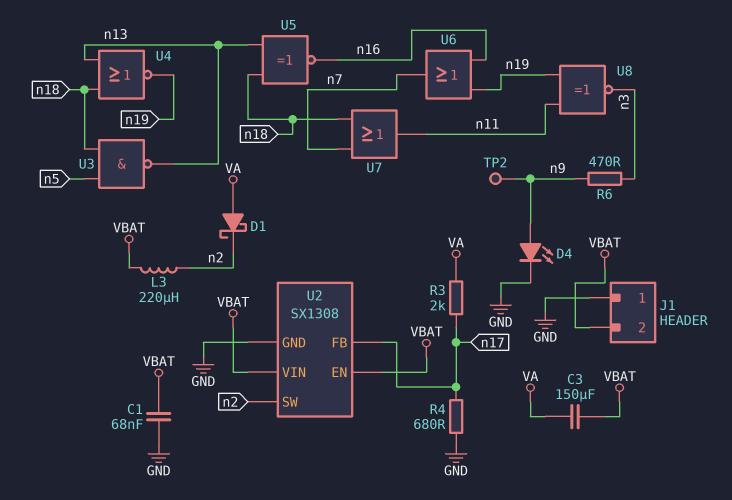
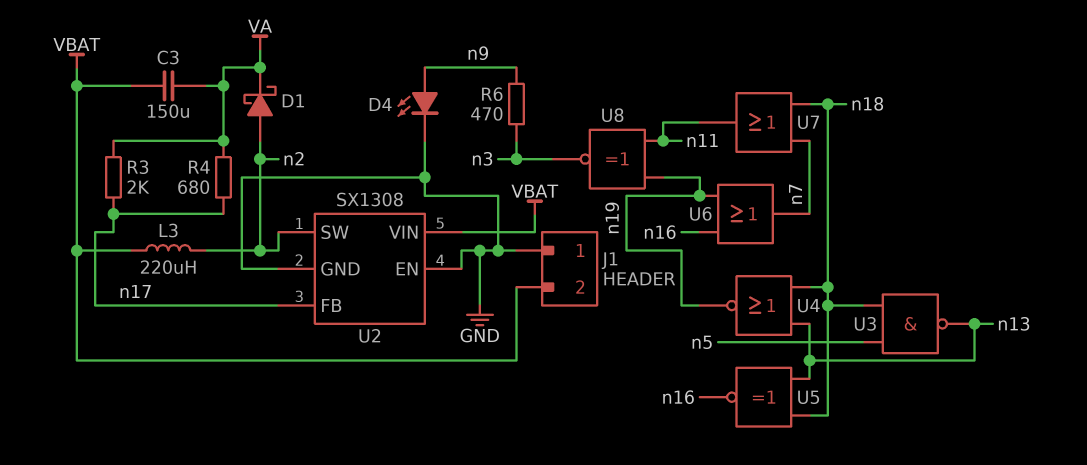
C1: 68nF (GND, VBAT) -> none
D1: schottky (A VA, K n2) -> schottky (A n2, K VA)
R4: 680 (GND, n17) -> 680 (VA, n17)
TP2: test point (n9) -> none
U2 pin EN: VBAT -> GND

